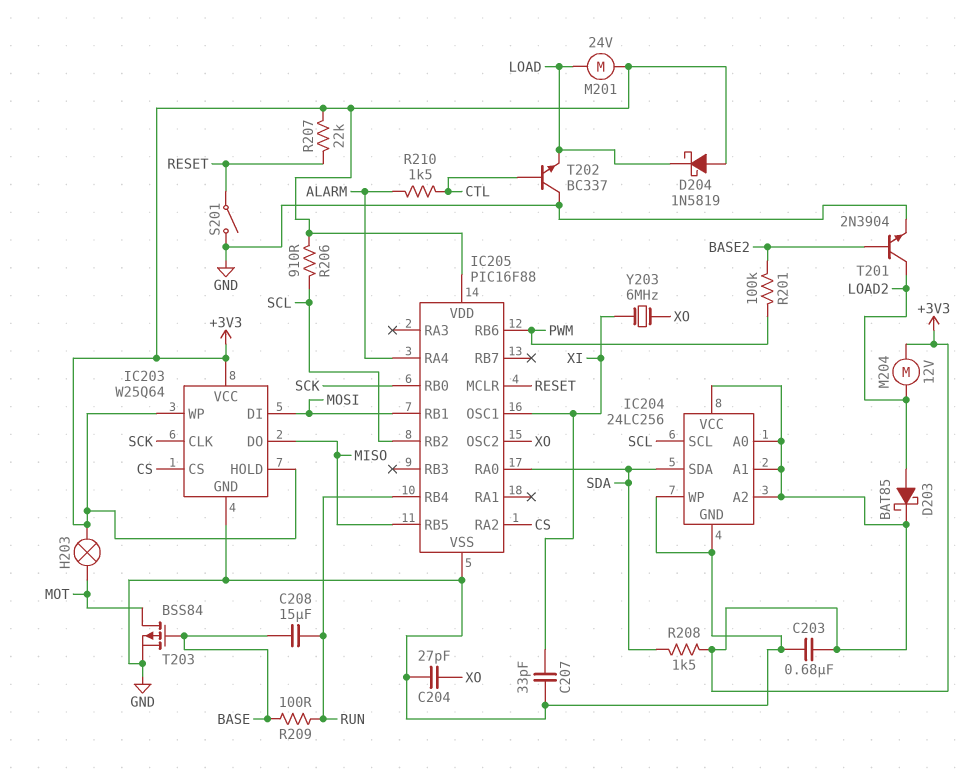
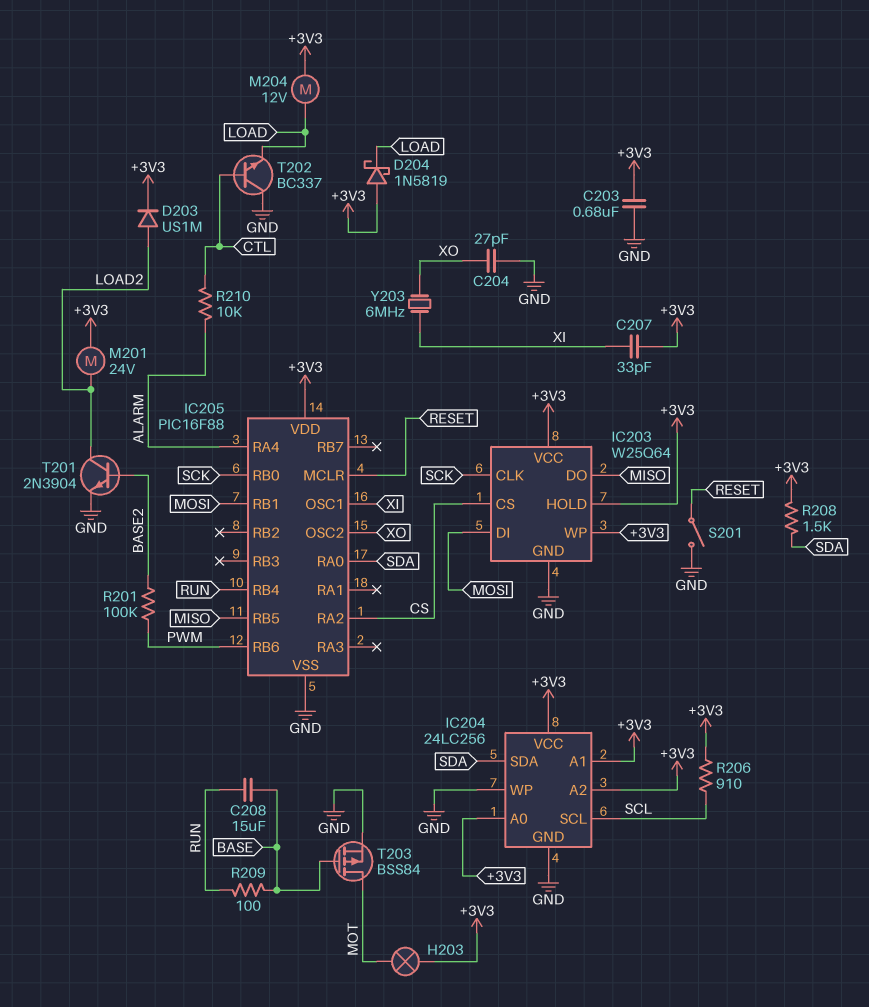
C207: 33pF (GND, XI) -> 33pF (+3V3, XI)
D203: schottky BAT85 (A LOAD2, K +3V3) -> diode US1M (A LOAD2, K +3V3)
IC205 pin RB2: SCL -> none
M201: motor 24V (+3V3, LOAD) -> motor 24V (+3V3, LOAD2)
M204: motor 12V (+3V3, LOAD2) -> motor 12V (+3V3, LOAD)
R207: 22k (+3V3, RESET) -> none
R210: 1.5k (ALARM, CTL) -> 10k (ALARM, CTL)

